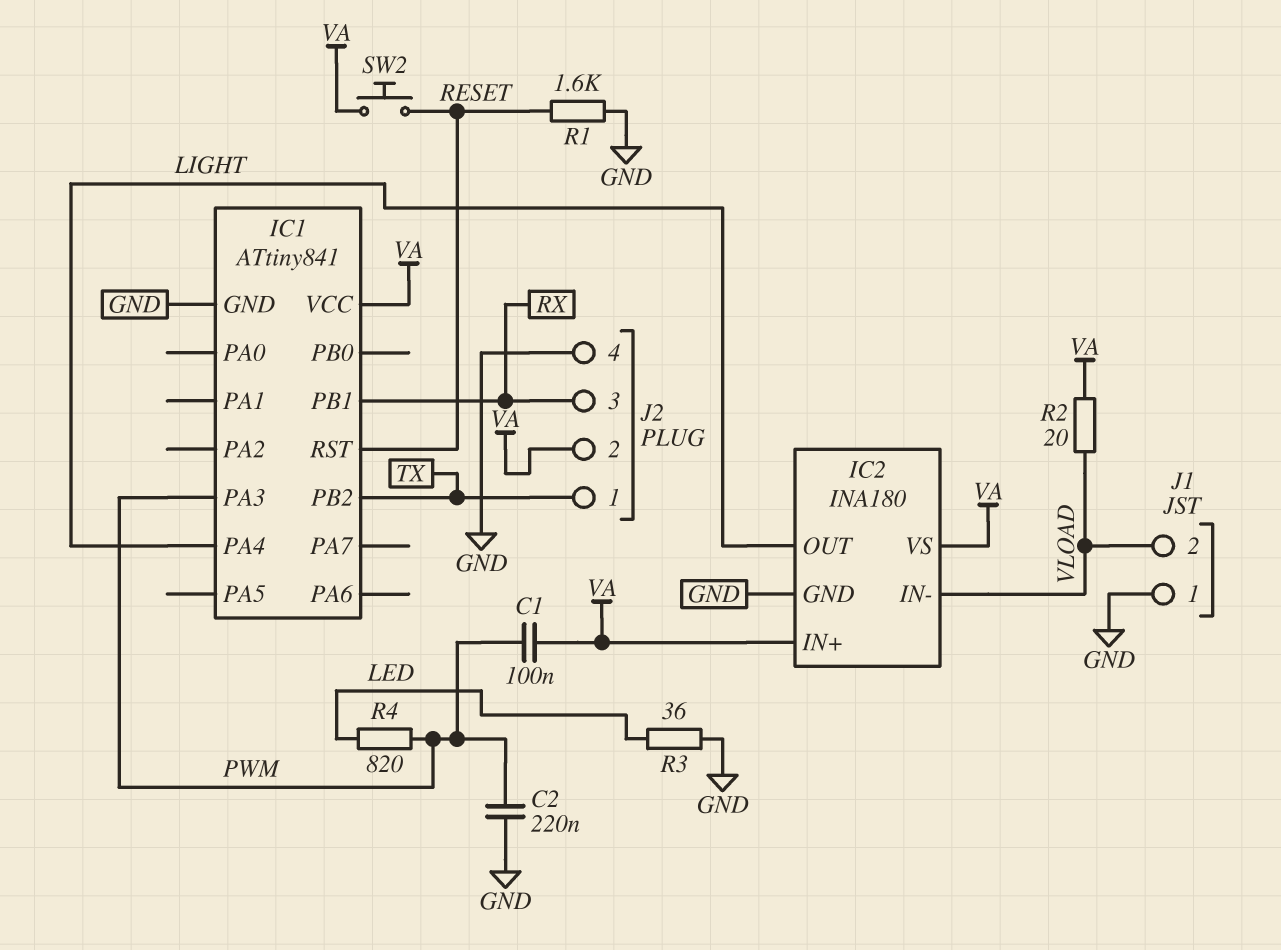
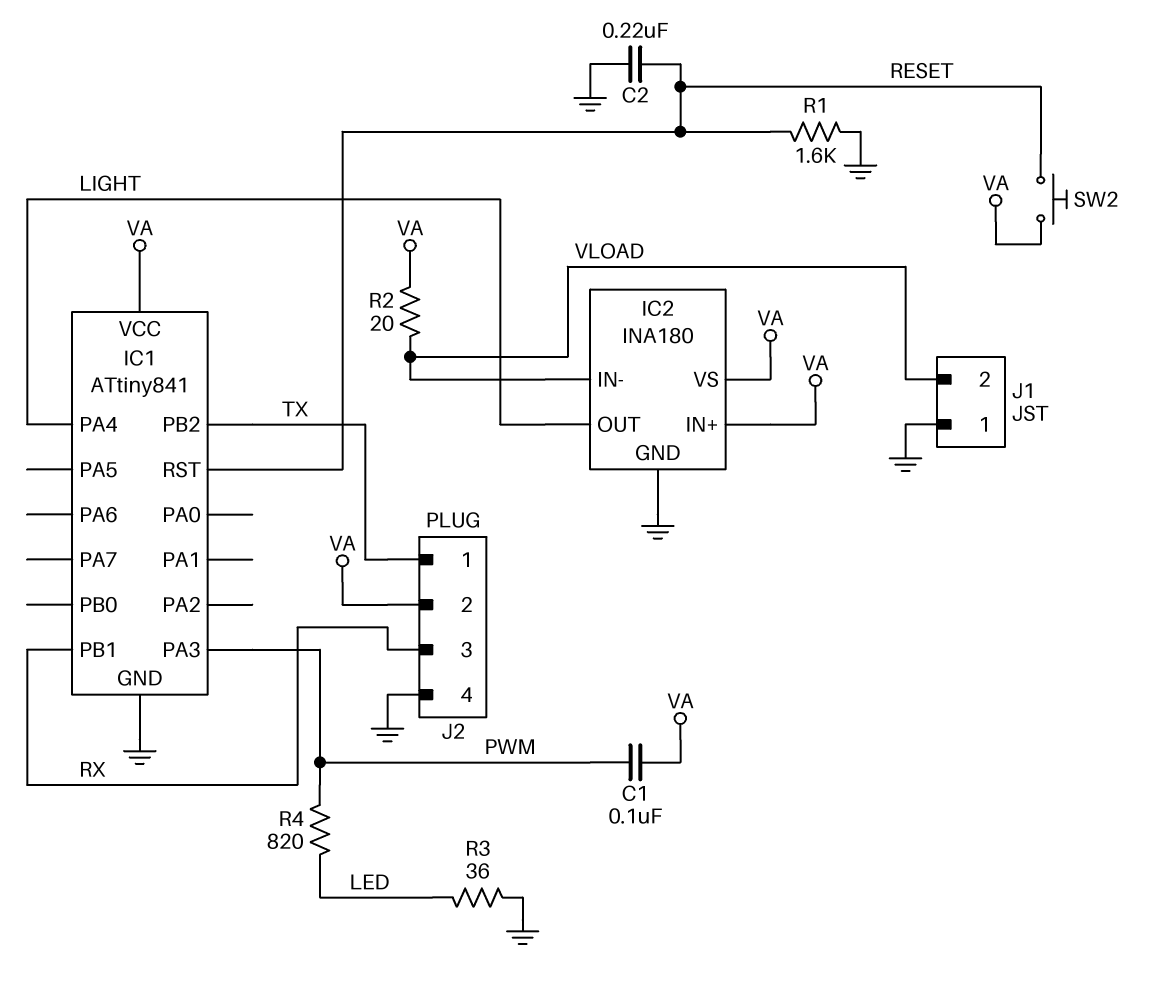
C2: 220nF (GND, PWM) -> 220nF (GND, RESET)

